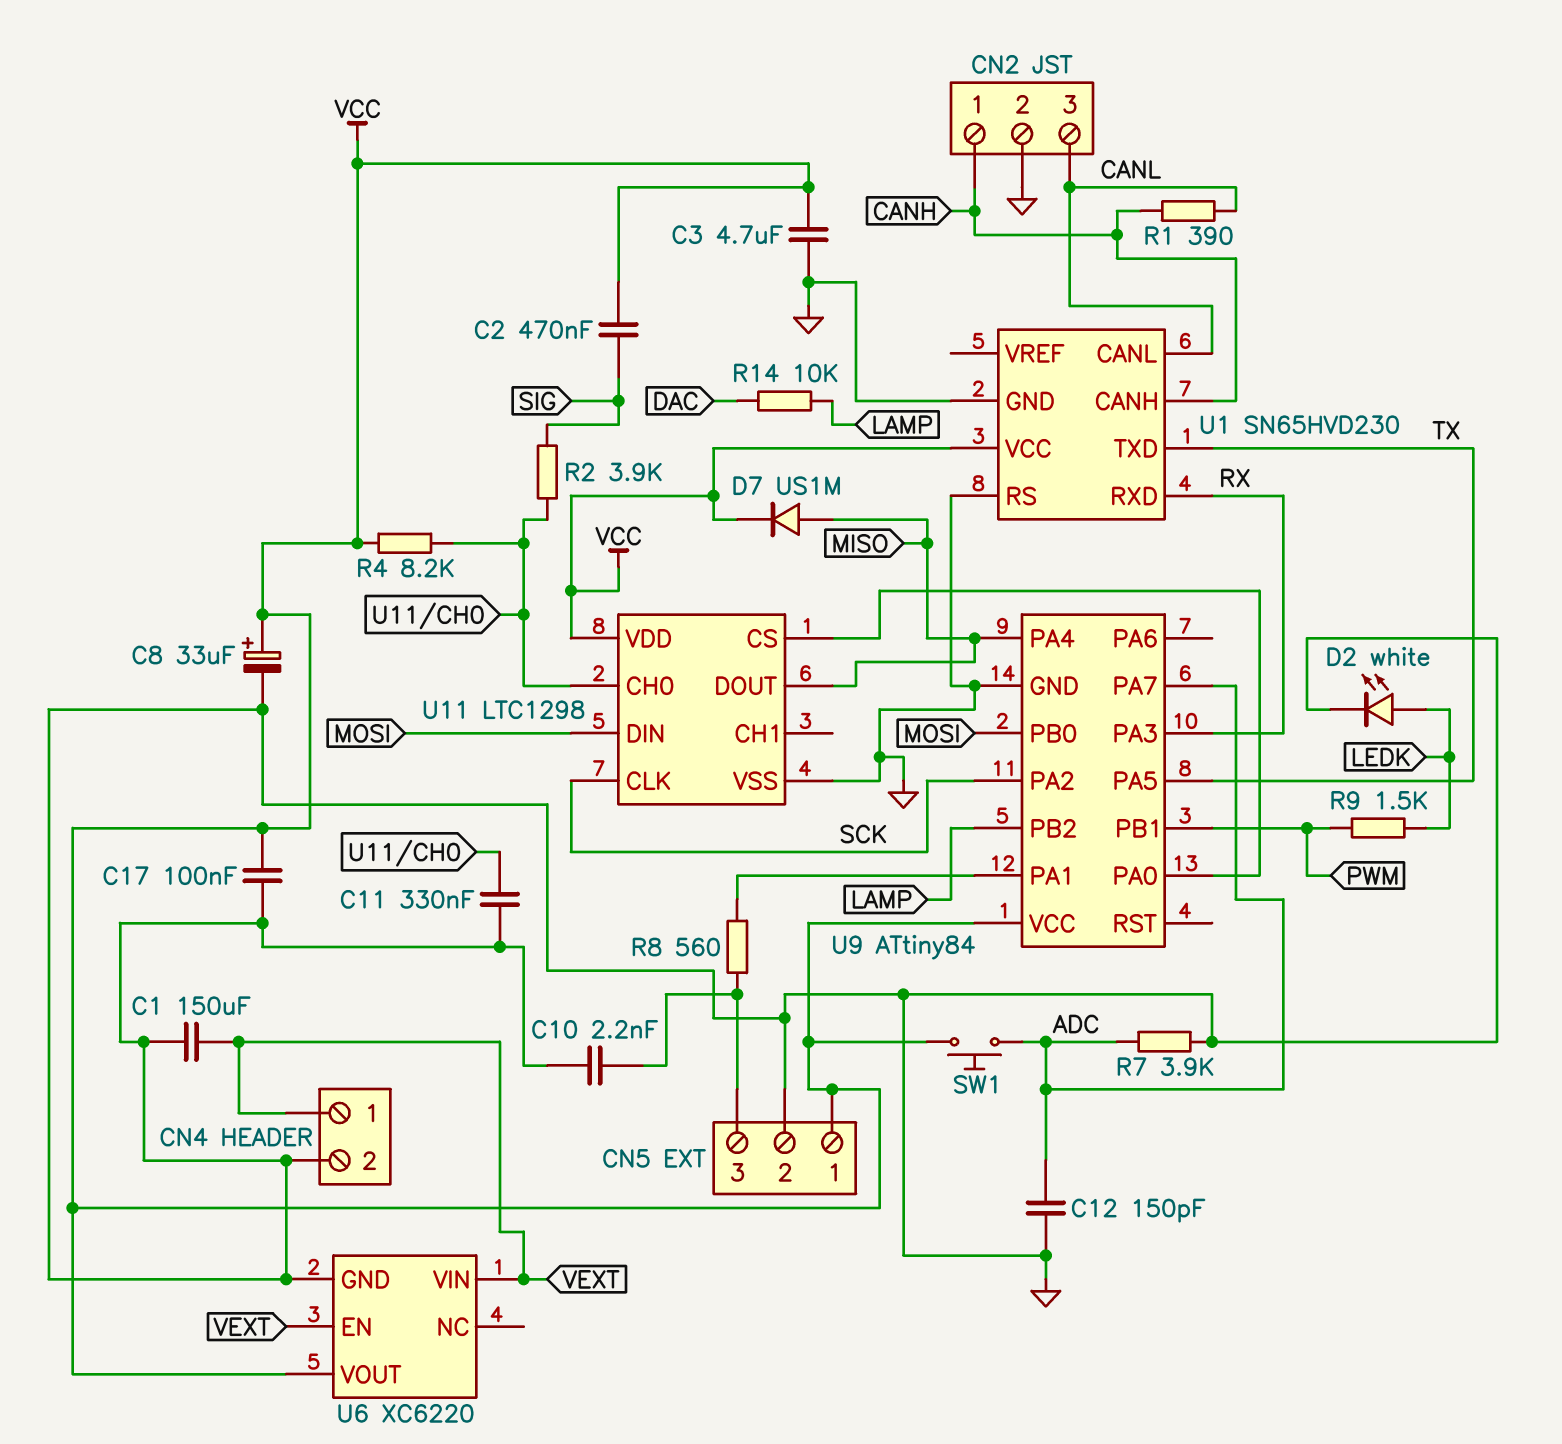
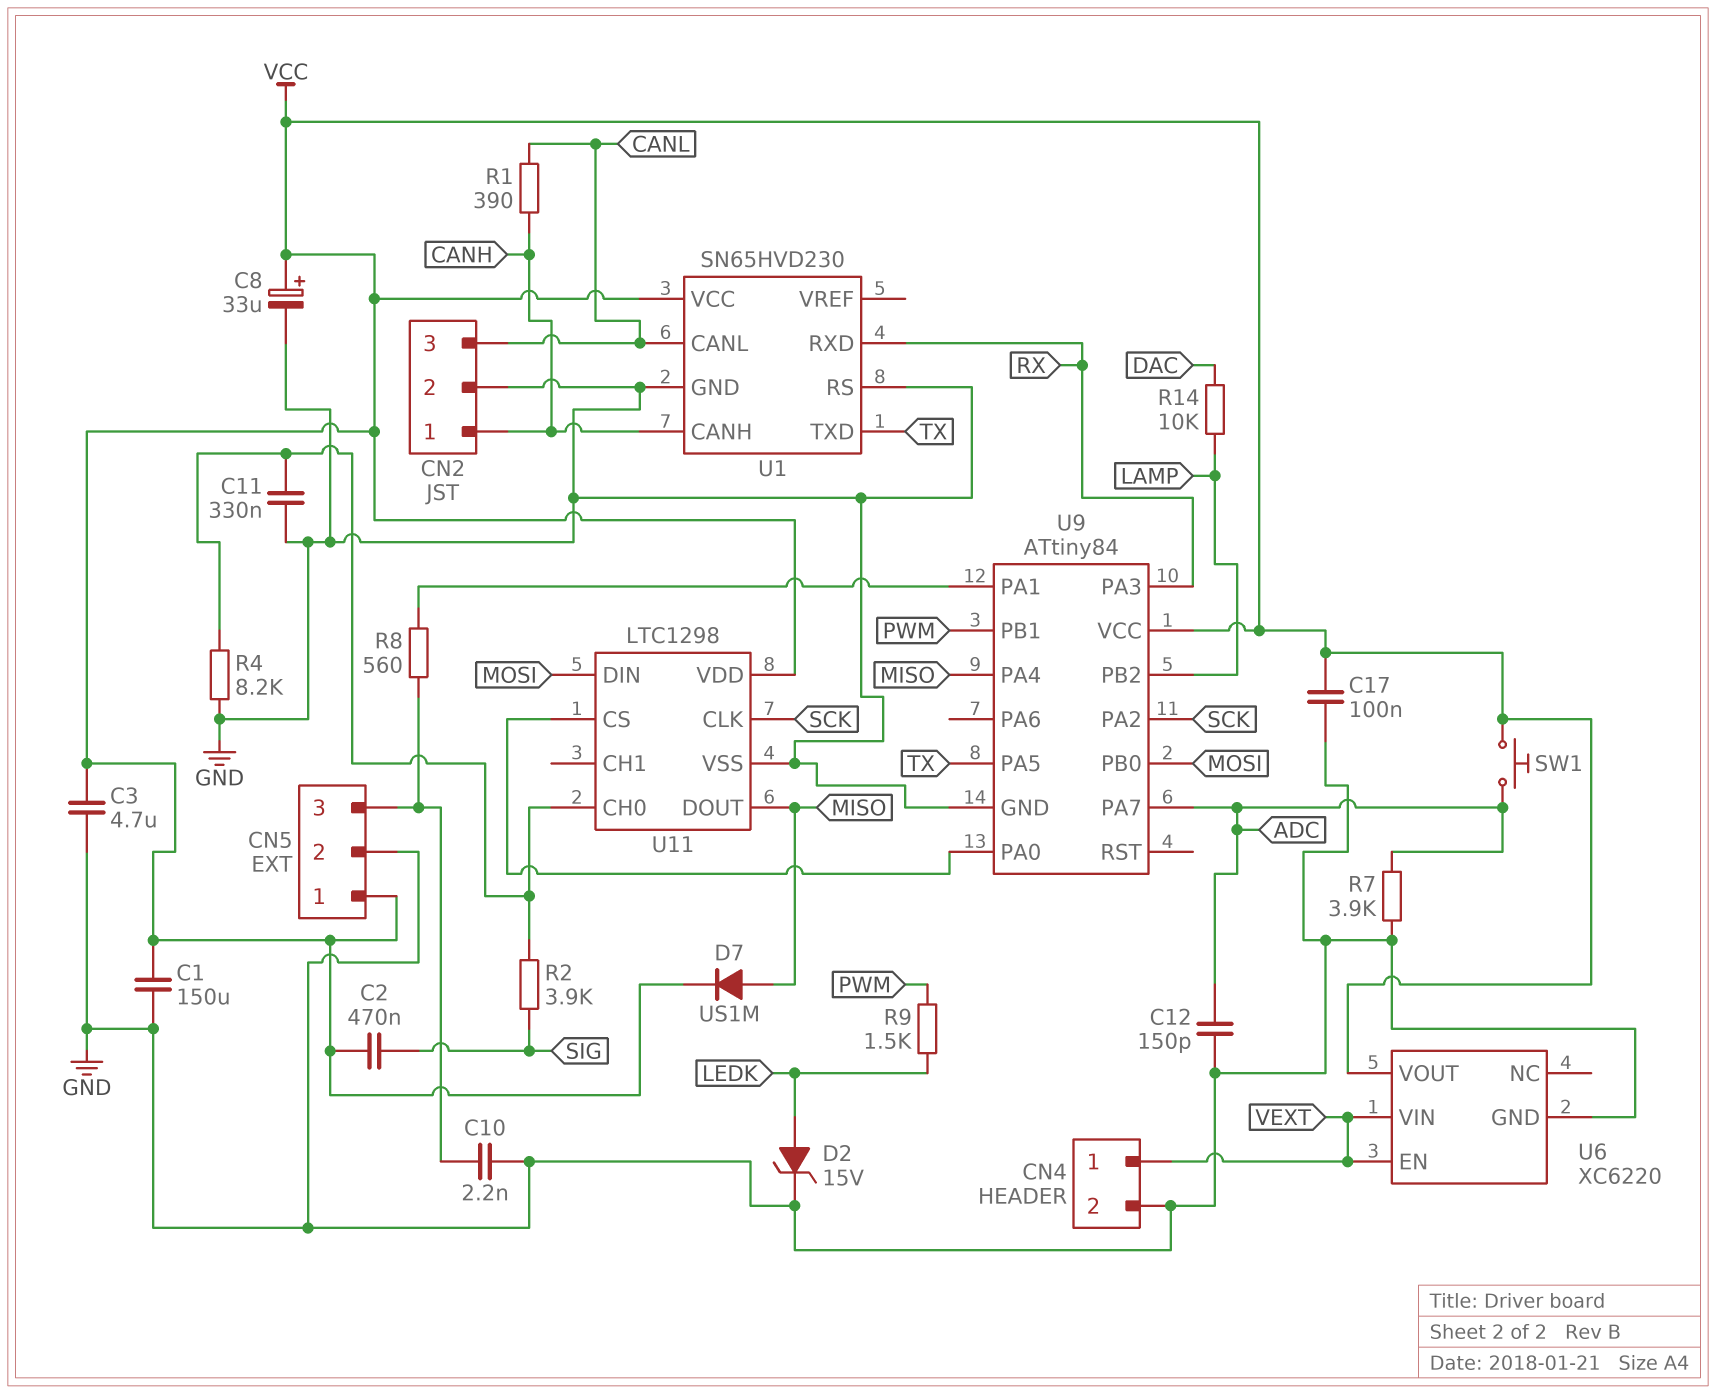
C1: 150uF (GND, VEXT) -> 150uF (GND, VCC)
D2: LED white (A LEDK, K GND) -> zener 15V (A LEDK, K GND)
R4: 8.2k (U11/CH0, VCC) -> 8.2k (GND, U11/CH0)

